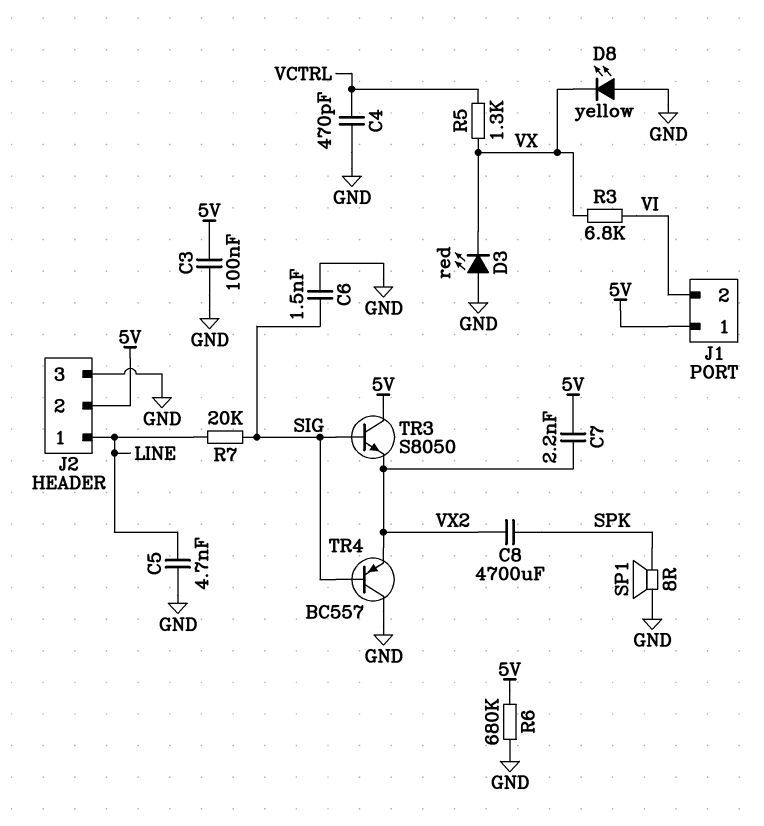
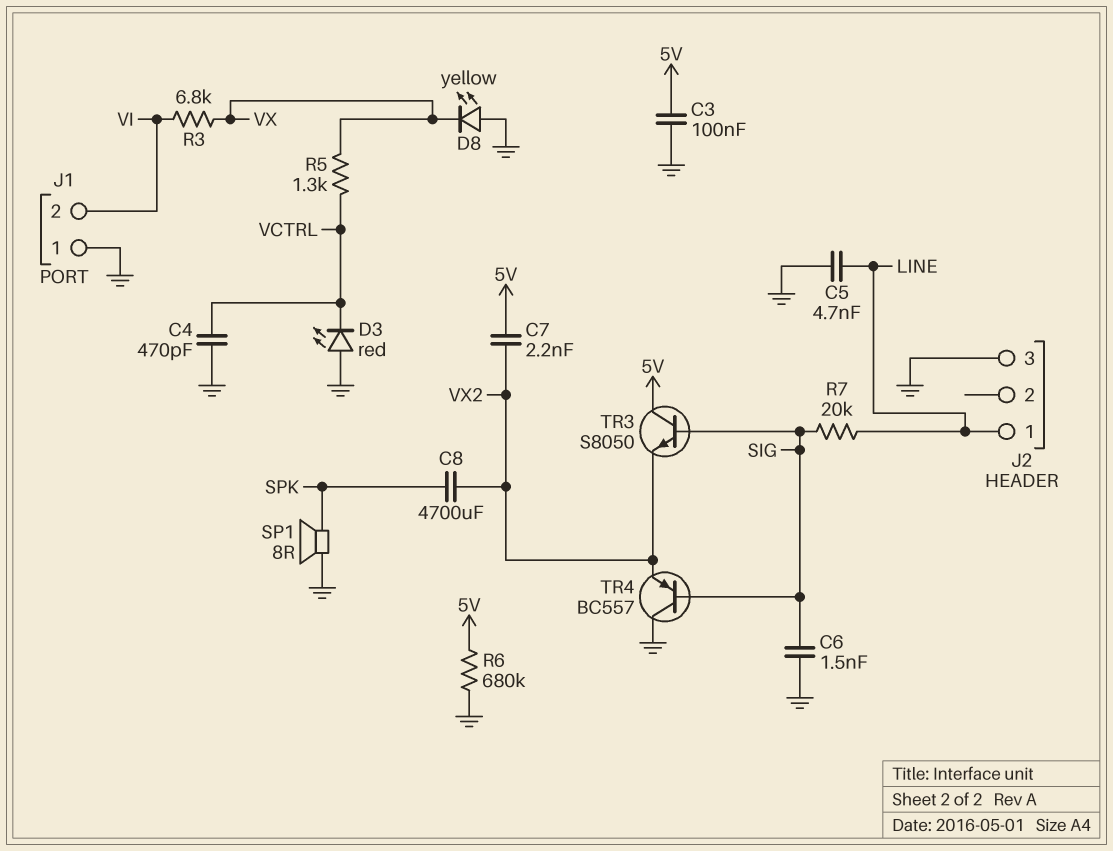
D3: LED red (A GND, K VX) -> LED red (A GND, K VCTRL)
J1 pin 1: 5V -> GND
J2 pin 2: 5V -> none

